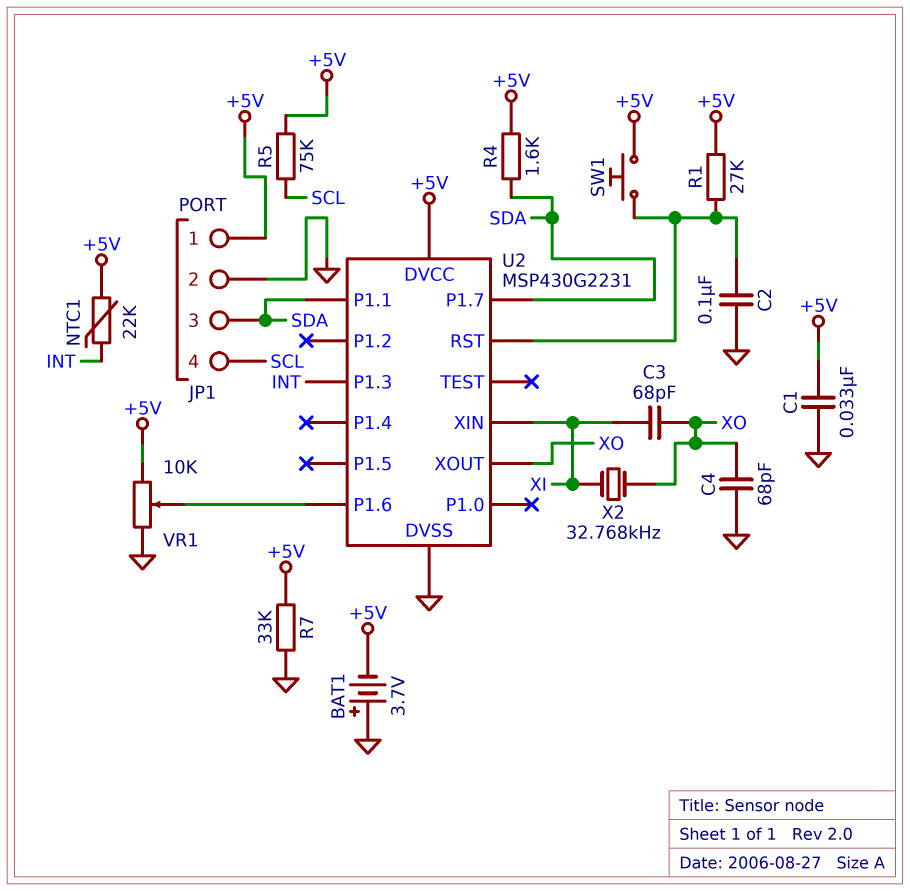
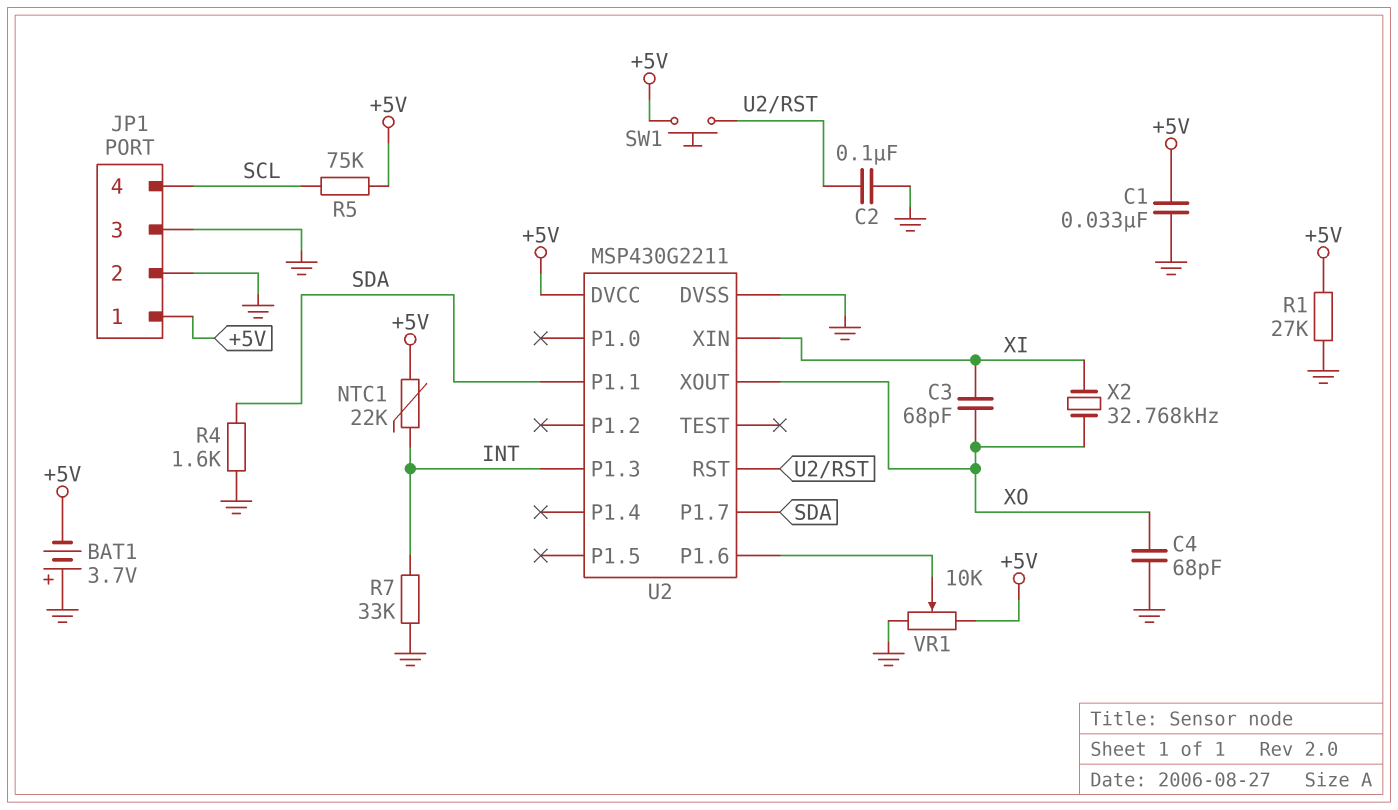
JP1 pin 3: SDA -> GND
R1: 27k (+5V, U2/RST) -> 27k (+5V, GND)
R4: 1.6k (+5V, SDA) -> 1.6k (GND, SDA)
R7: 33k (+5V, GND) -> 33k (GND, INT)
U2: MSP430G2231 -> MSP430G2211

